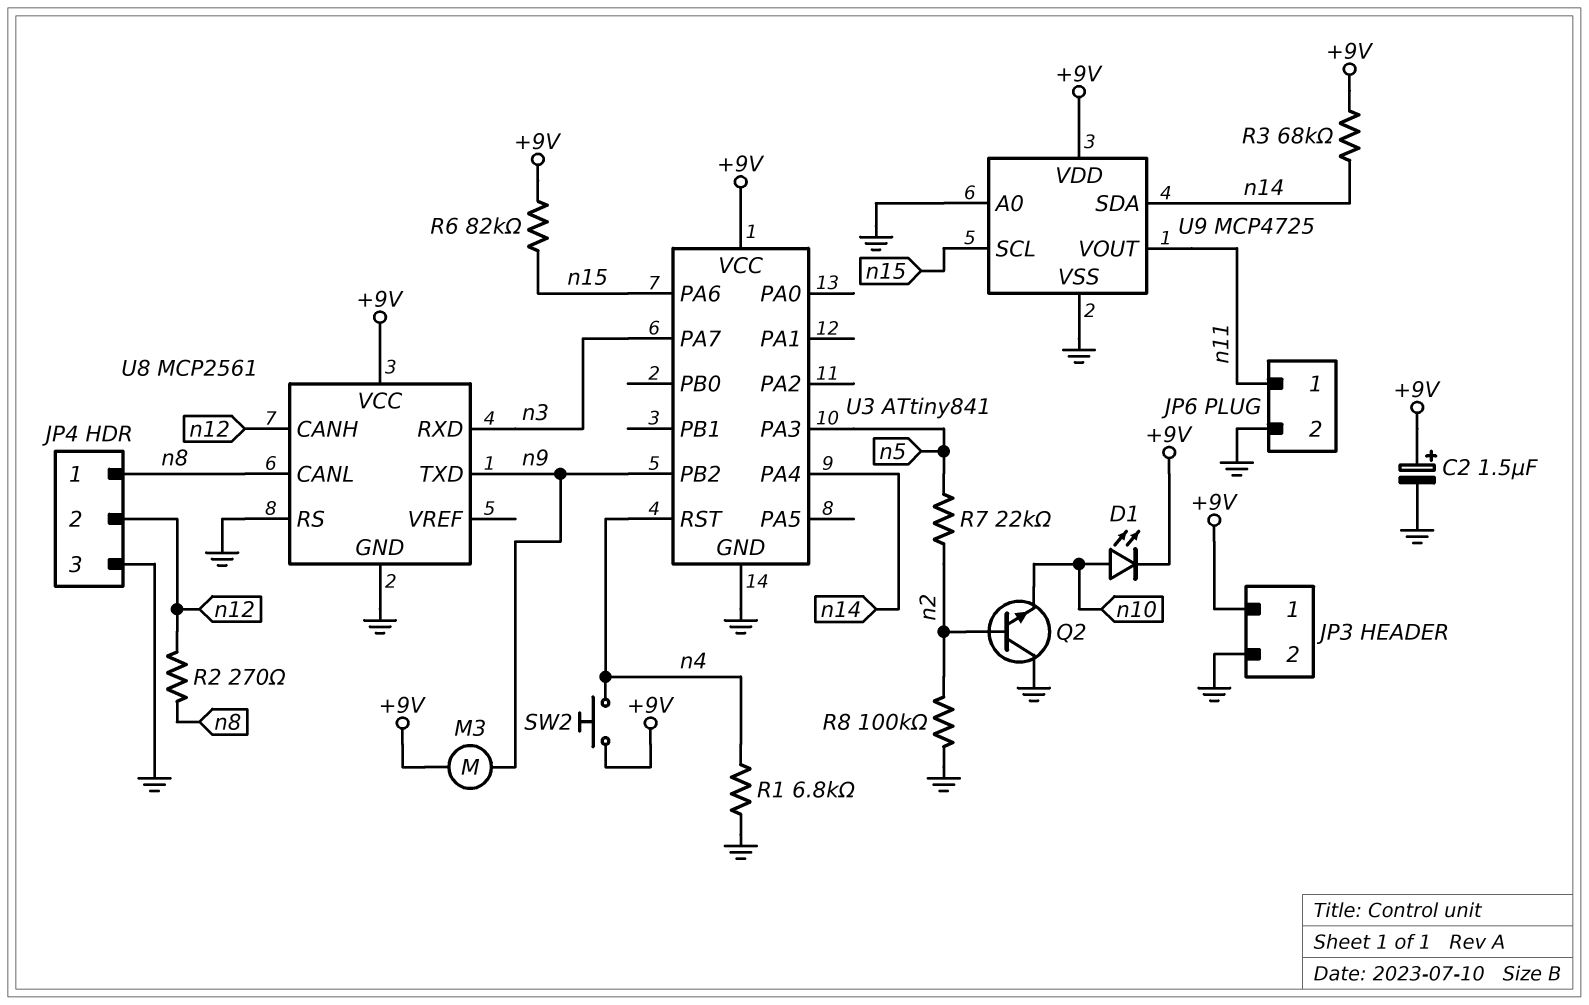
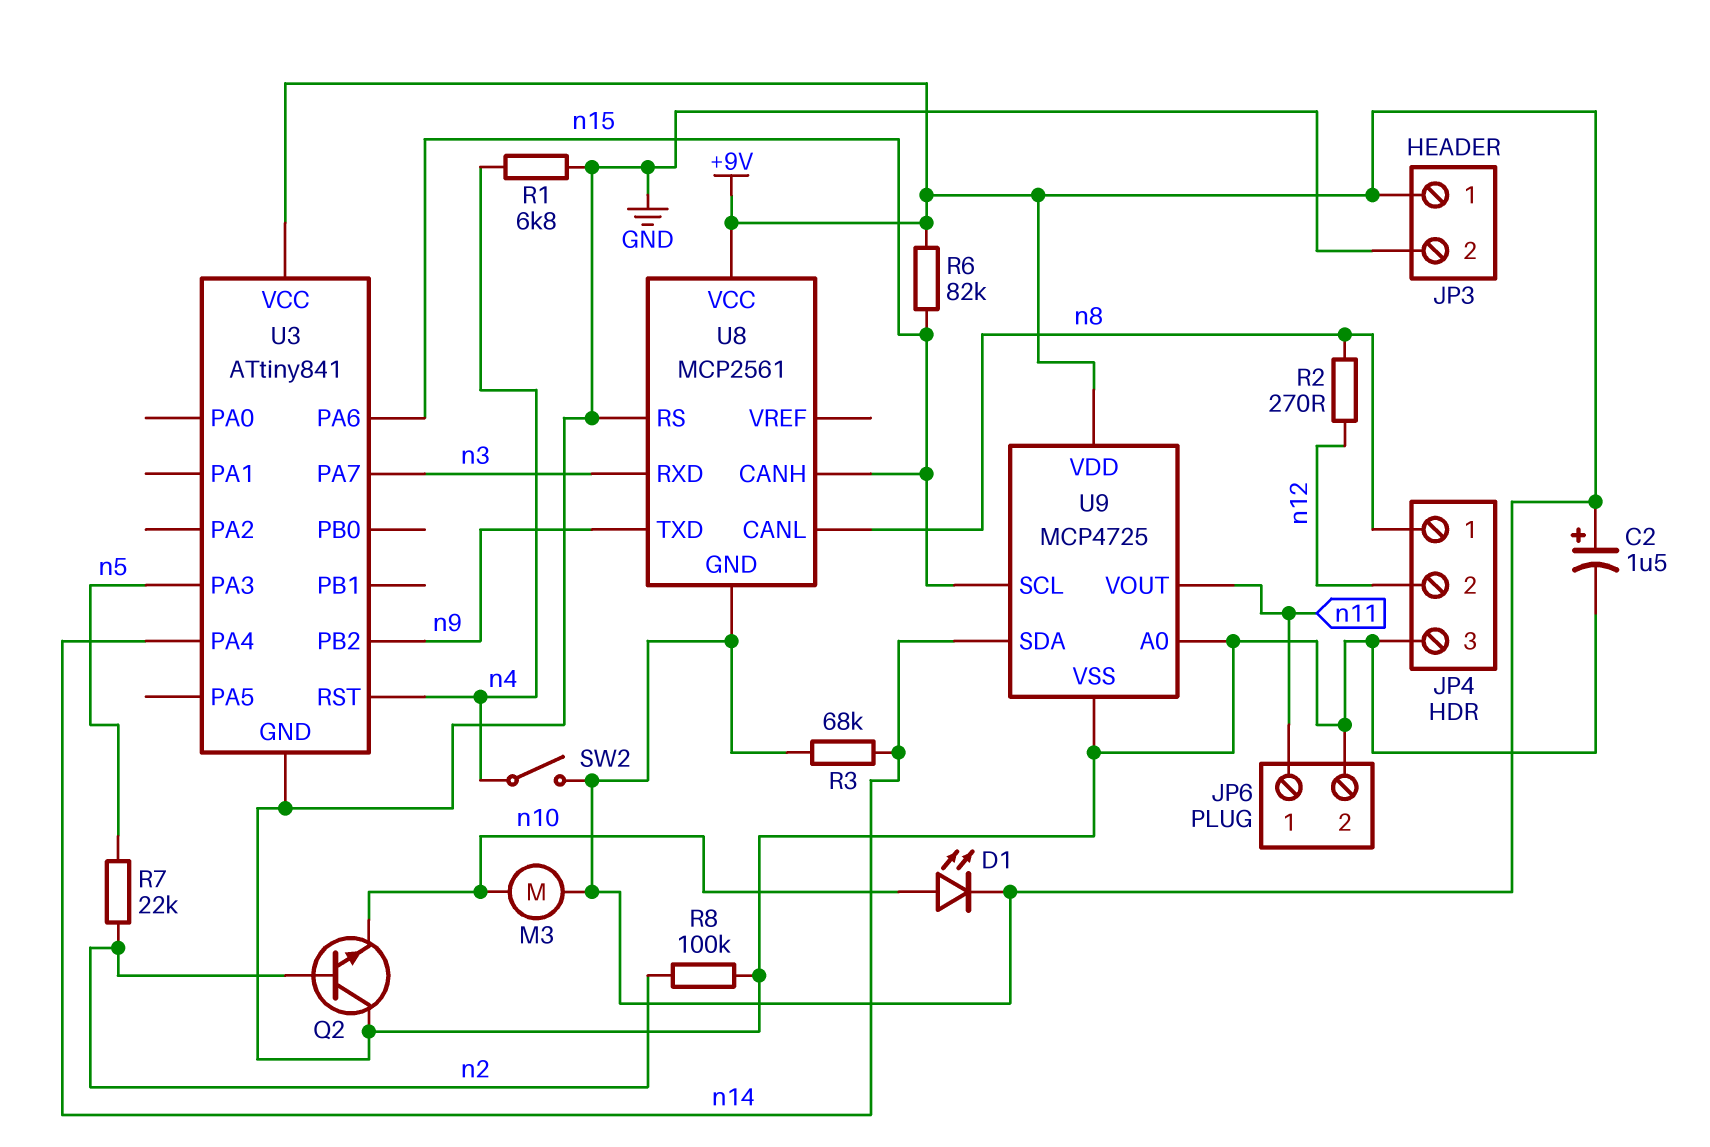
M3: motor (+9V, n9) -> motor (+9V, n10)
SW2: button (+9V, n4) -> switch (+9V, n4)
U8 pin CANH: n12 -> n15
U8 pin GND: GND -> +9V

